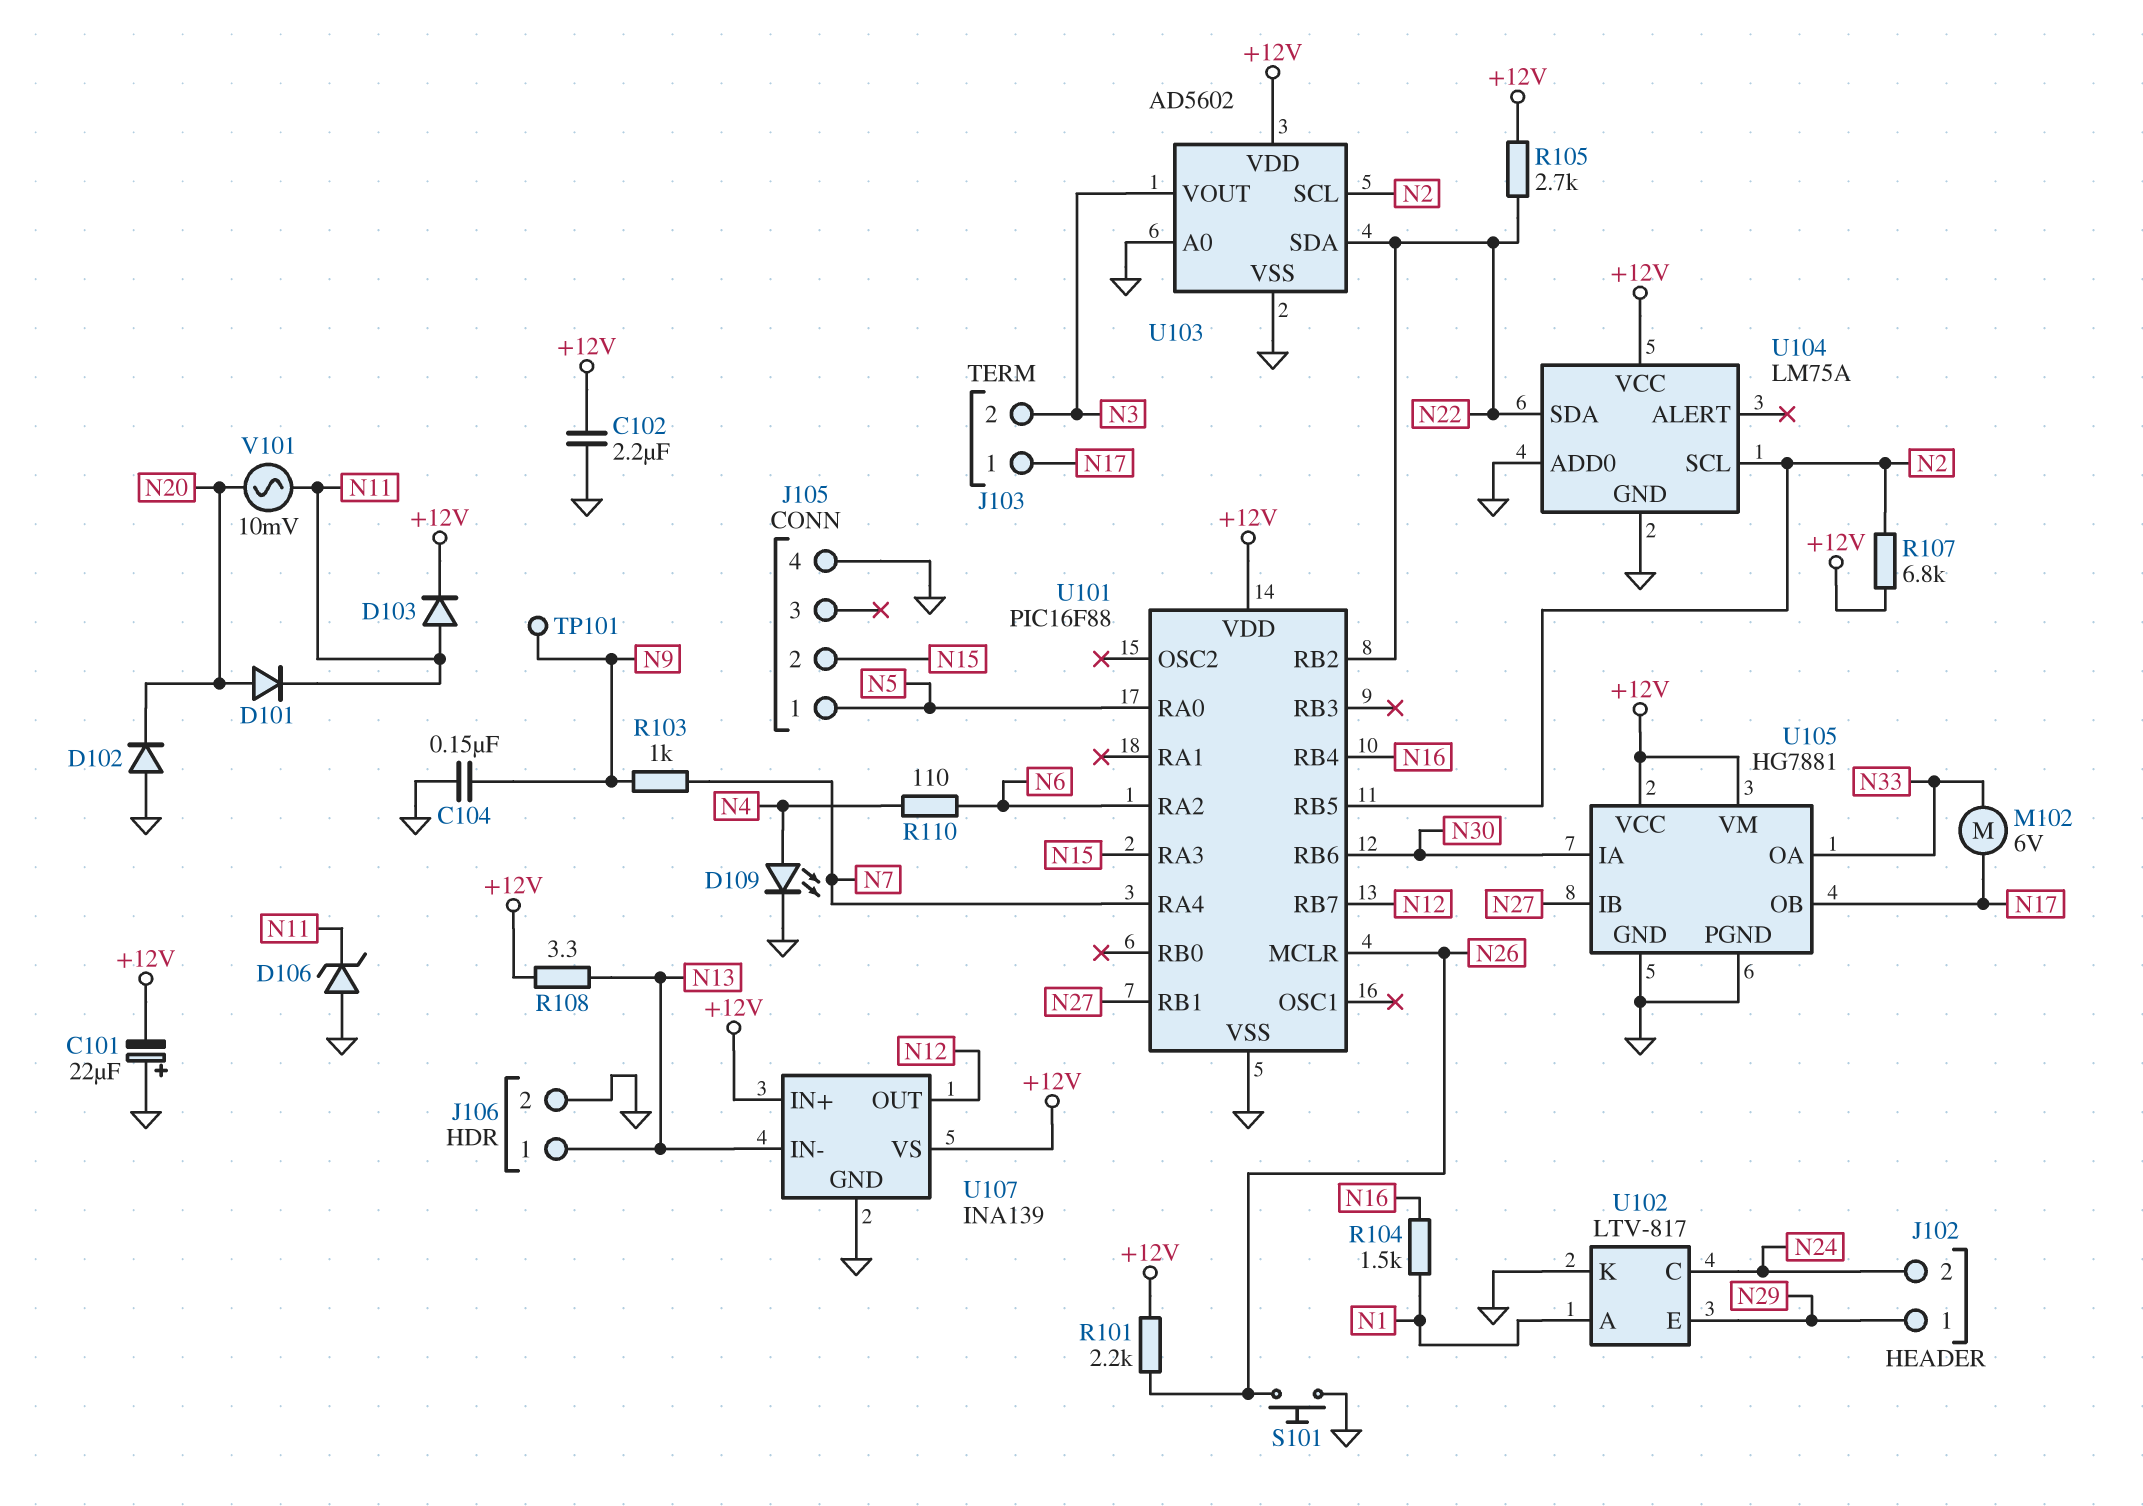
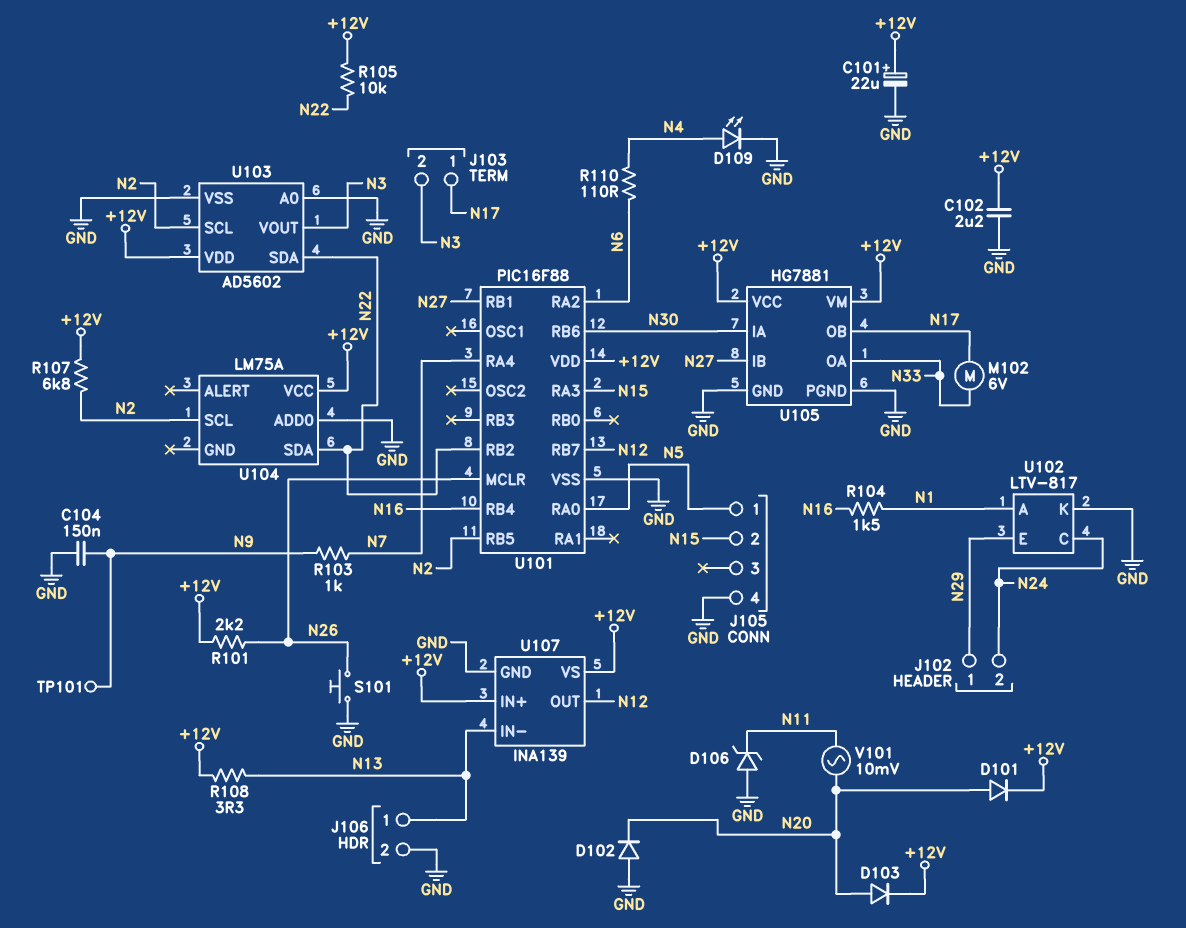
C101: 22uF (plus GND, minus +12V) -> 22uF (plus +12V, minus GND)
D101: diode (A N20, K N11) -> diode (A N20, K +12V)
D103: diode (A N11, K +12V) -> diode (A N20, K +12V)
R105: 2.7k (+12V, N22) -> 10k (+12V, N22)
U104 pin GND: GND -> none

